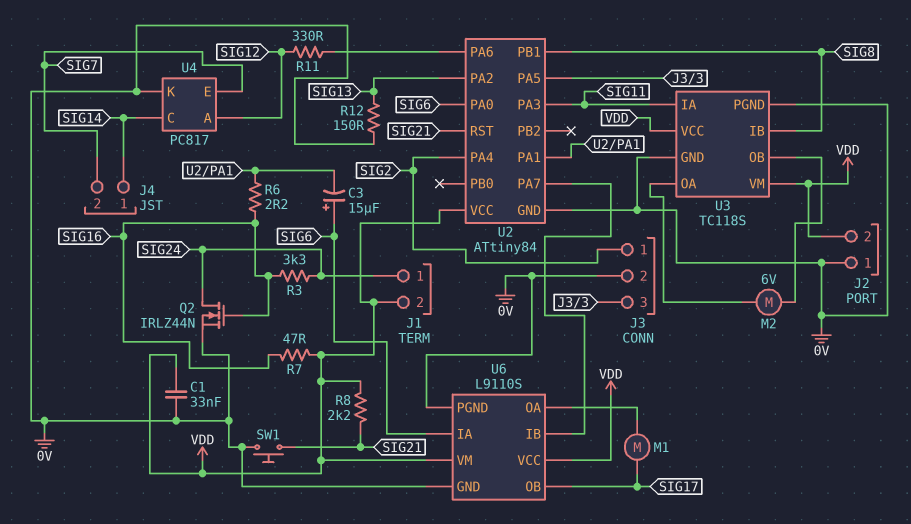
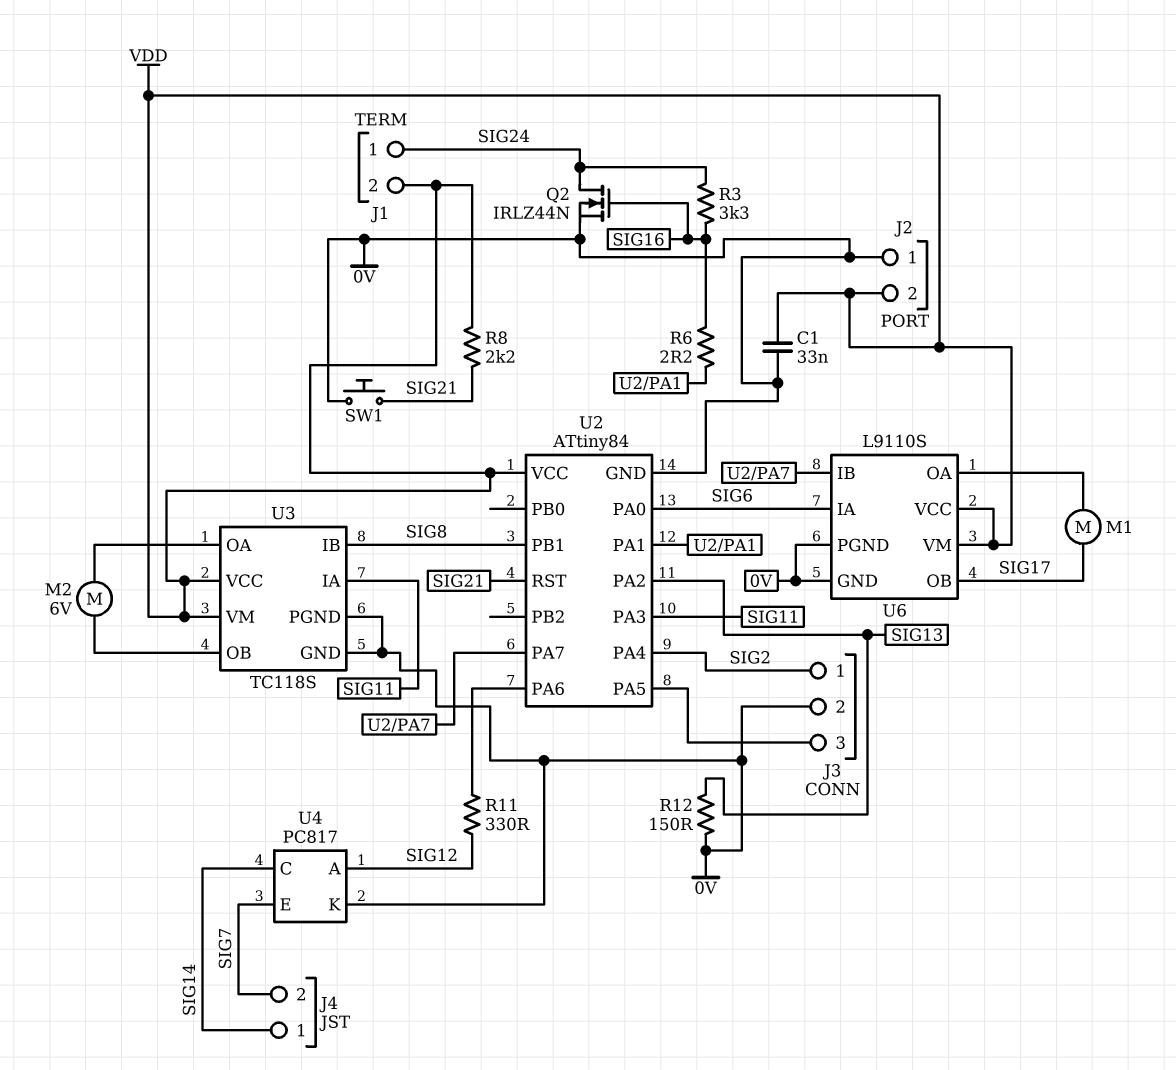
C3: 15uF (plus SIG6, minus U2/PA1) -> none
R7: 47 (SIG16, VDD) -> none

